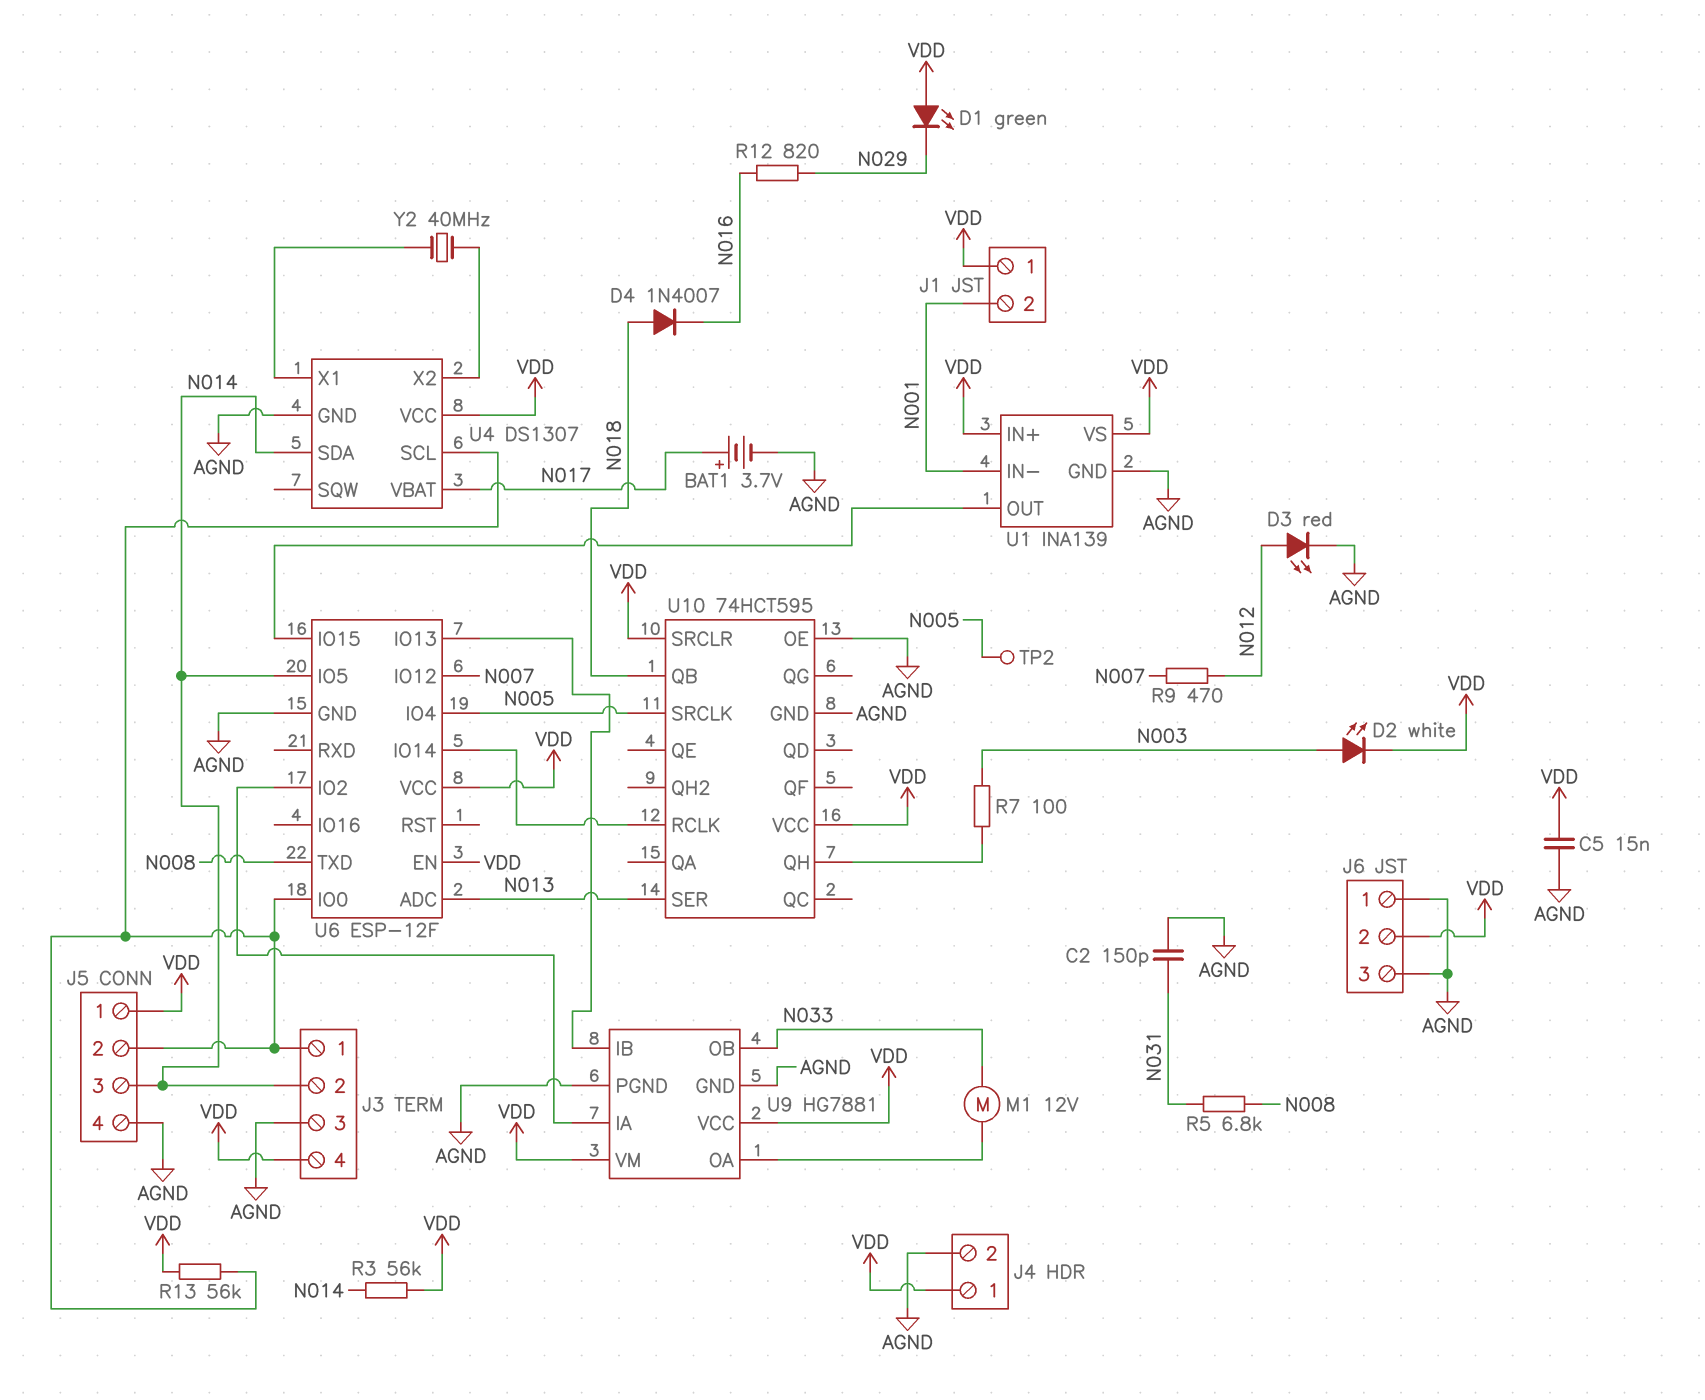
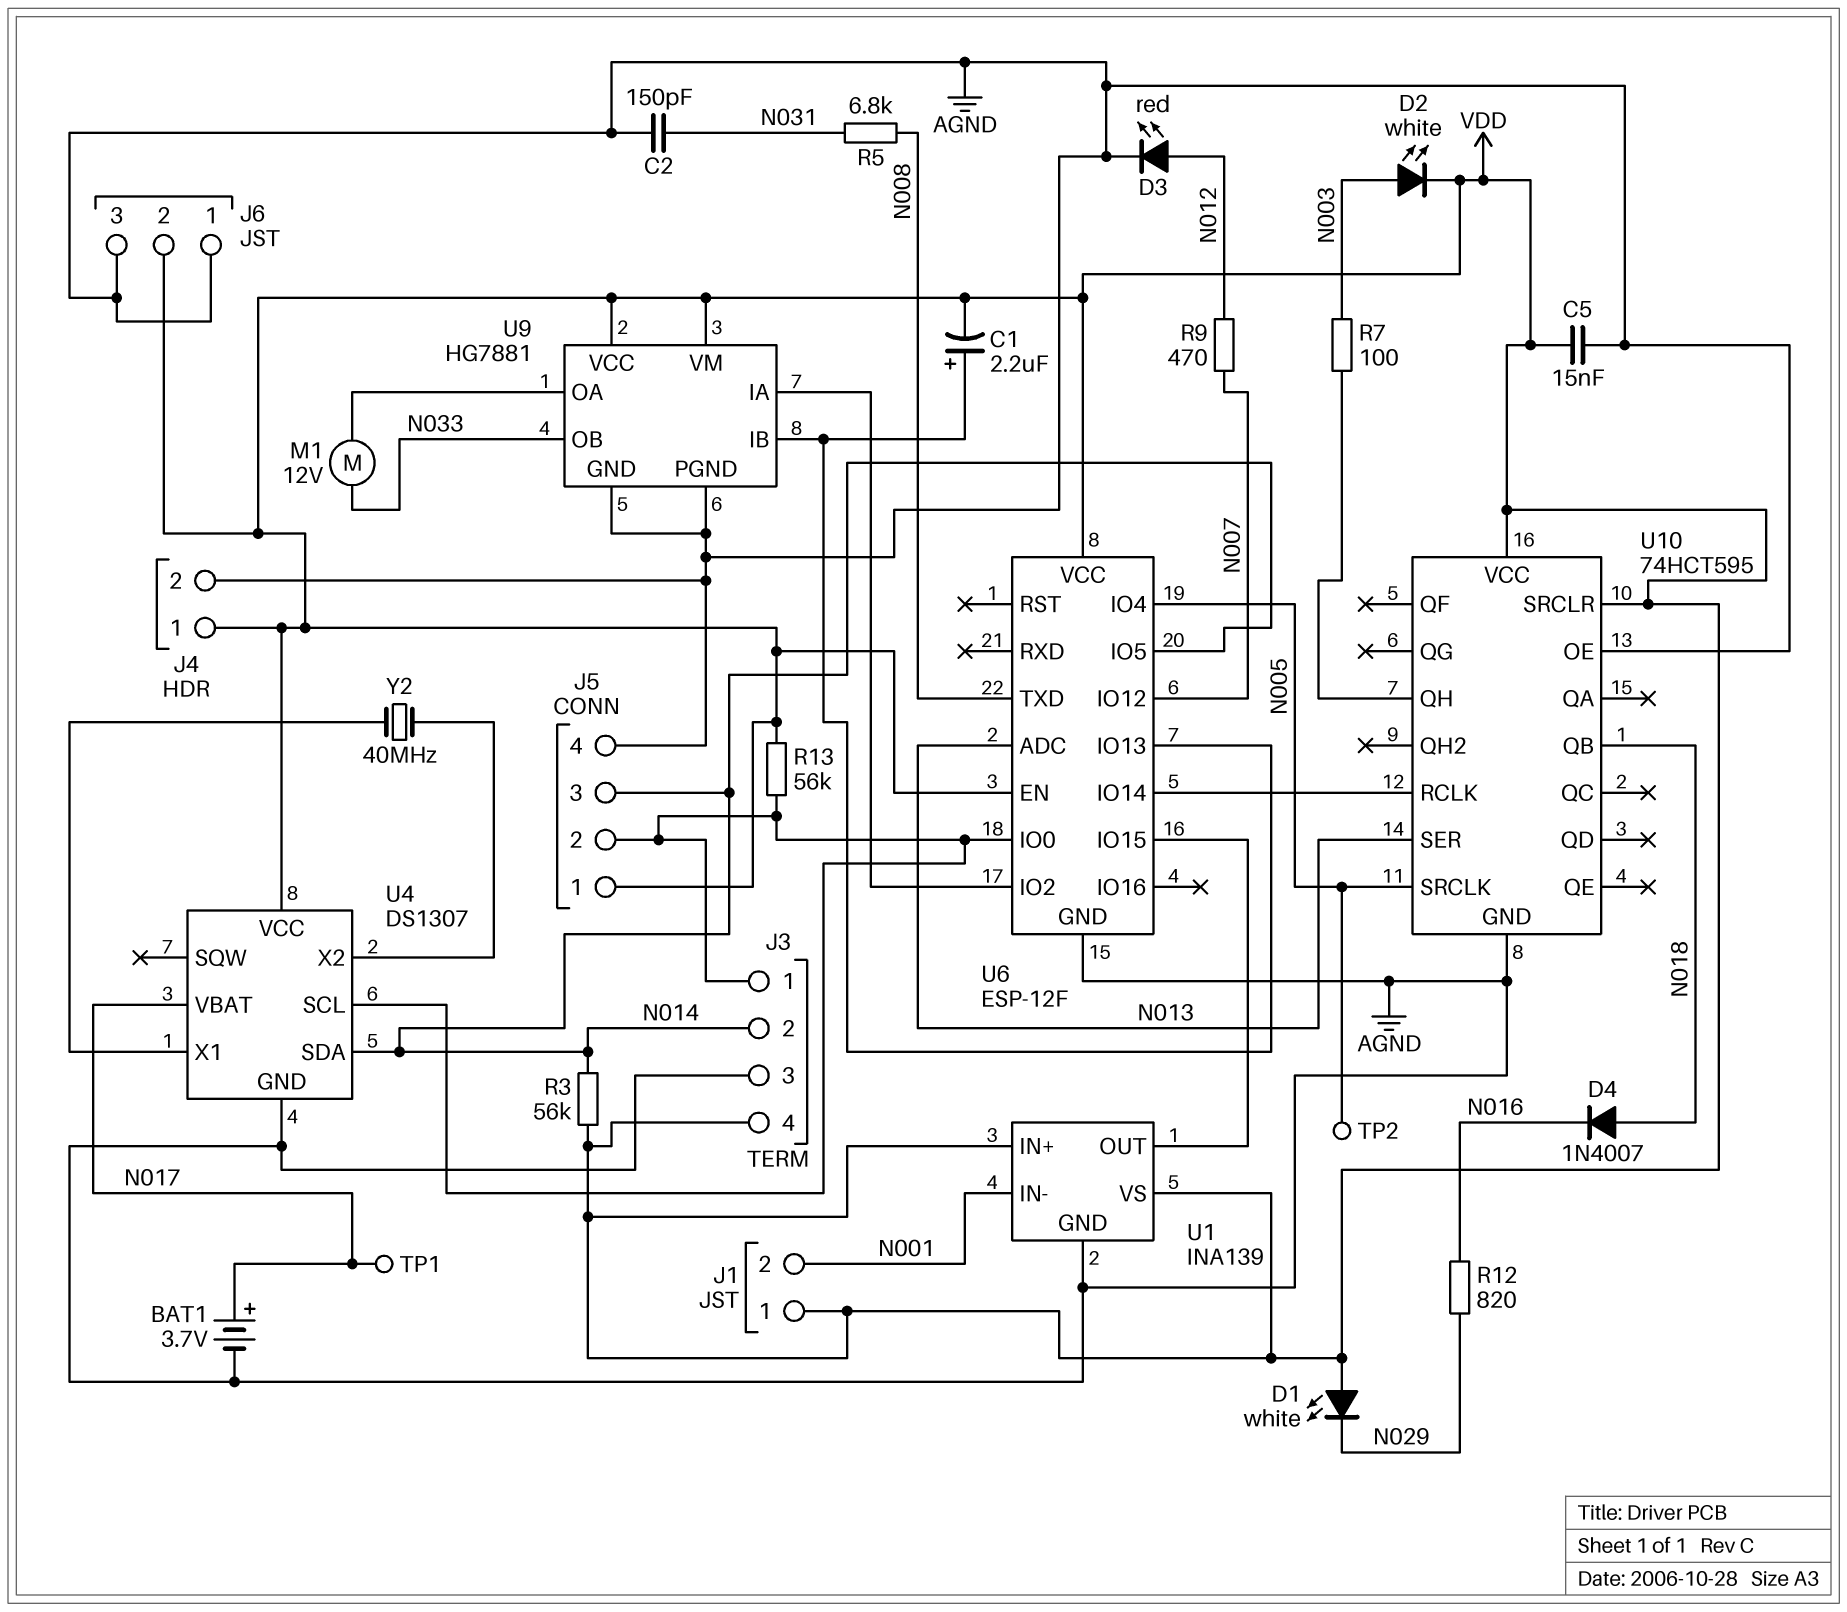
C1: none -> 2.2uF (plus U6/IO13, minus VDD)
D1: LED green (A VDD, K N029) -> LED white (A VDD, K N029)
TP1: none -> test point (N017)

